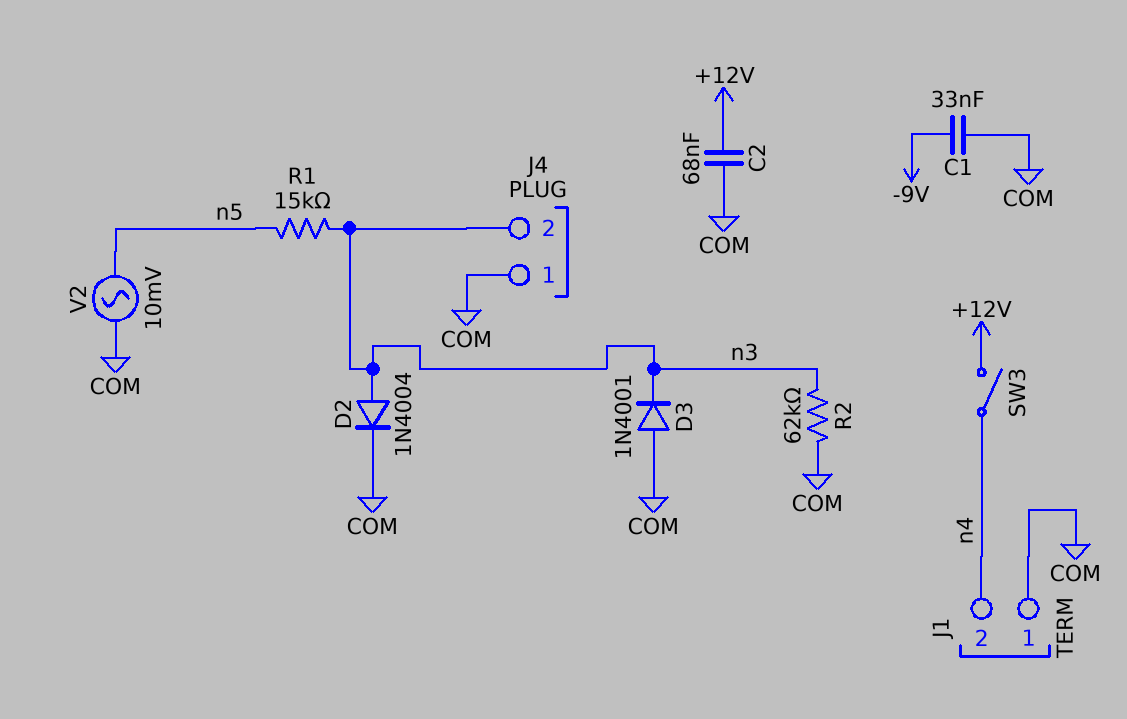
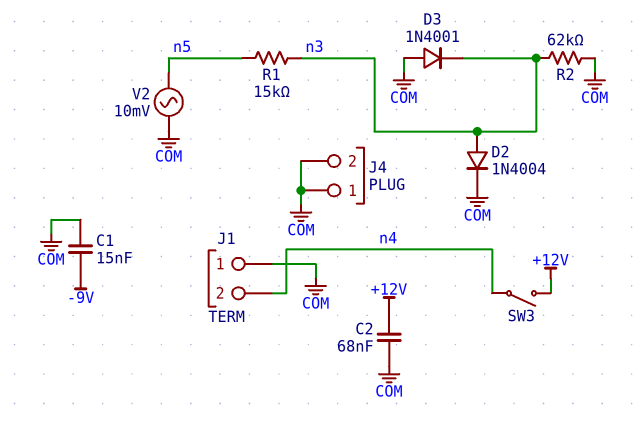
C1: 33nF (-9V, COM) -> 15nF (-9V, COM)
J4 pin 2: n3 -> COM

